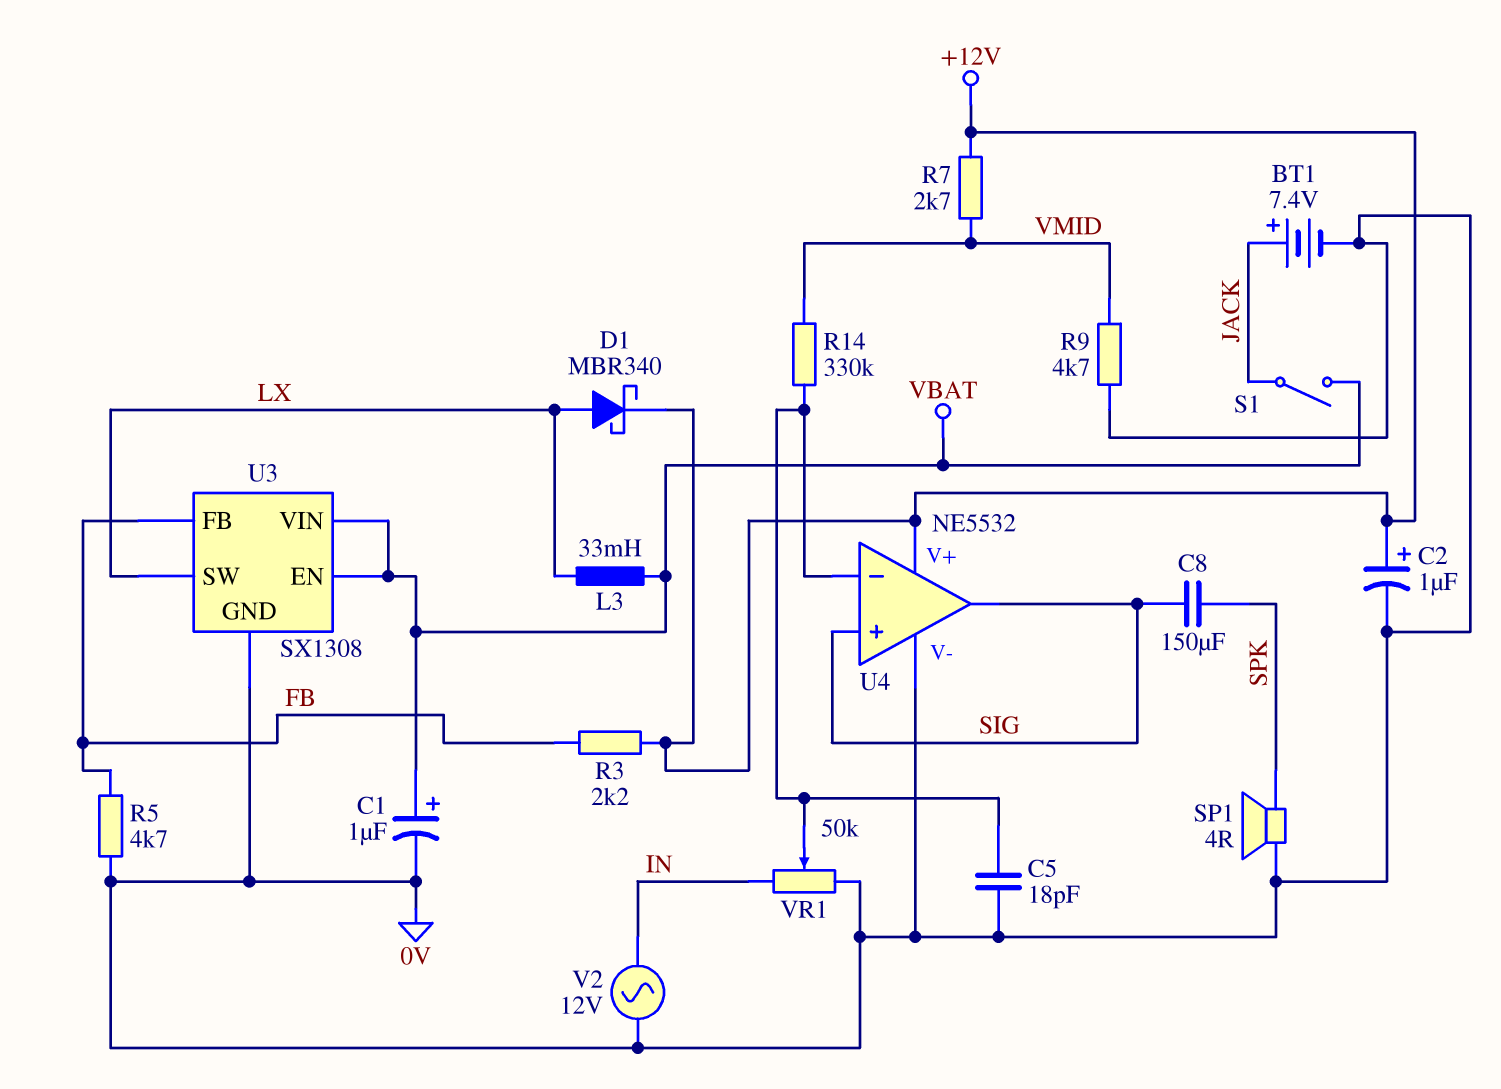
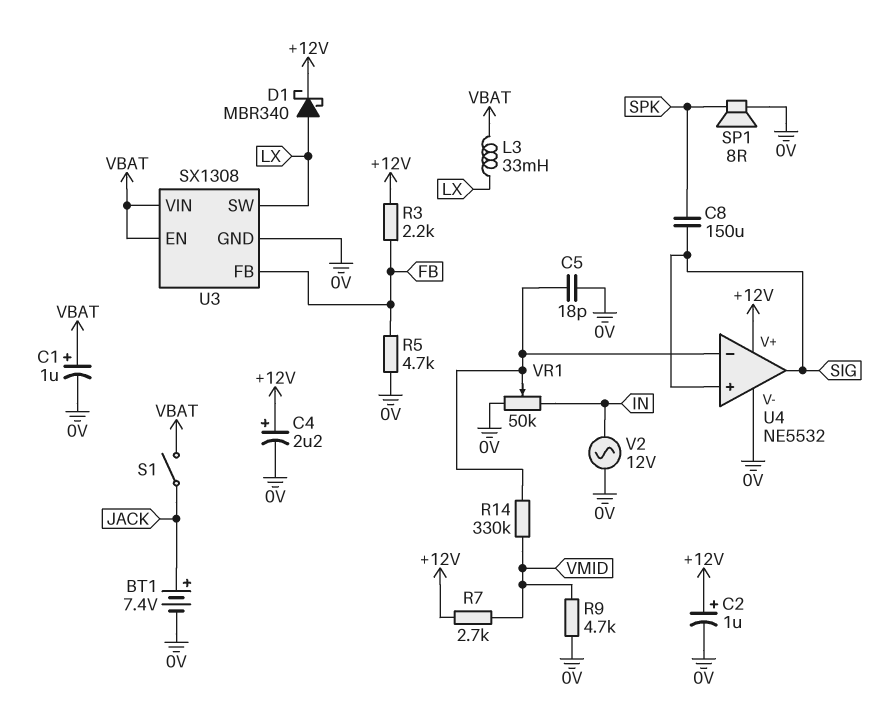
C4: none -> 2.2uF (plus +12V, minus 0V)
SP1: speaker 4R (0V, SPK) -> speaker 8R (0V, SPK)

